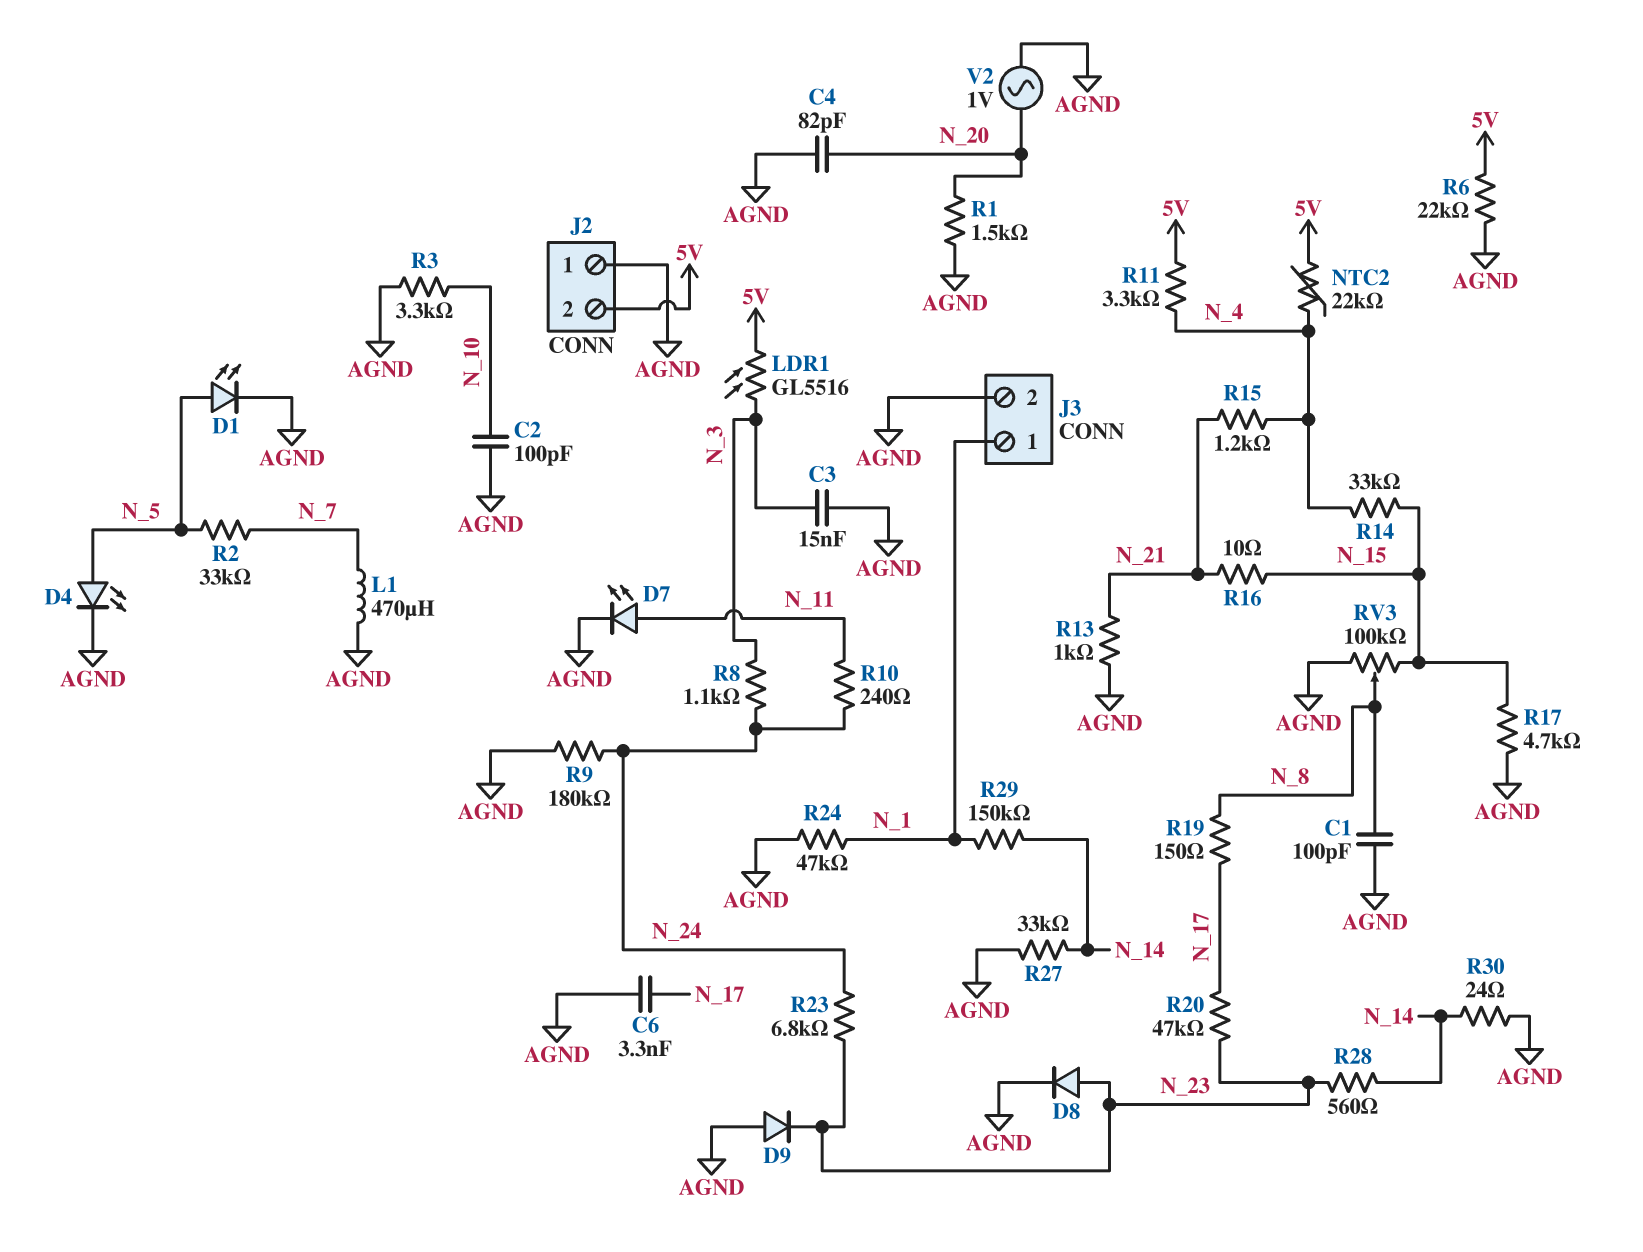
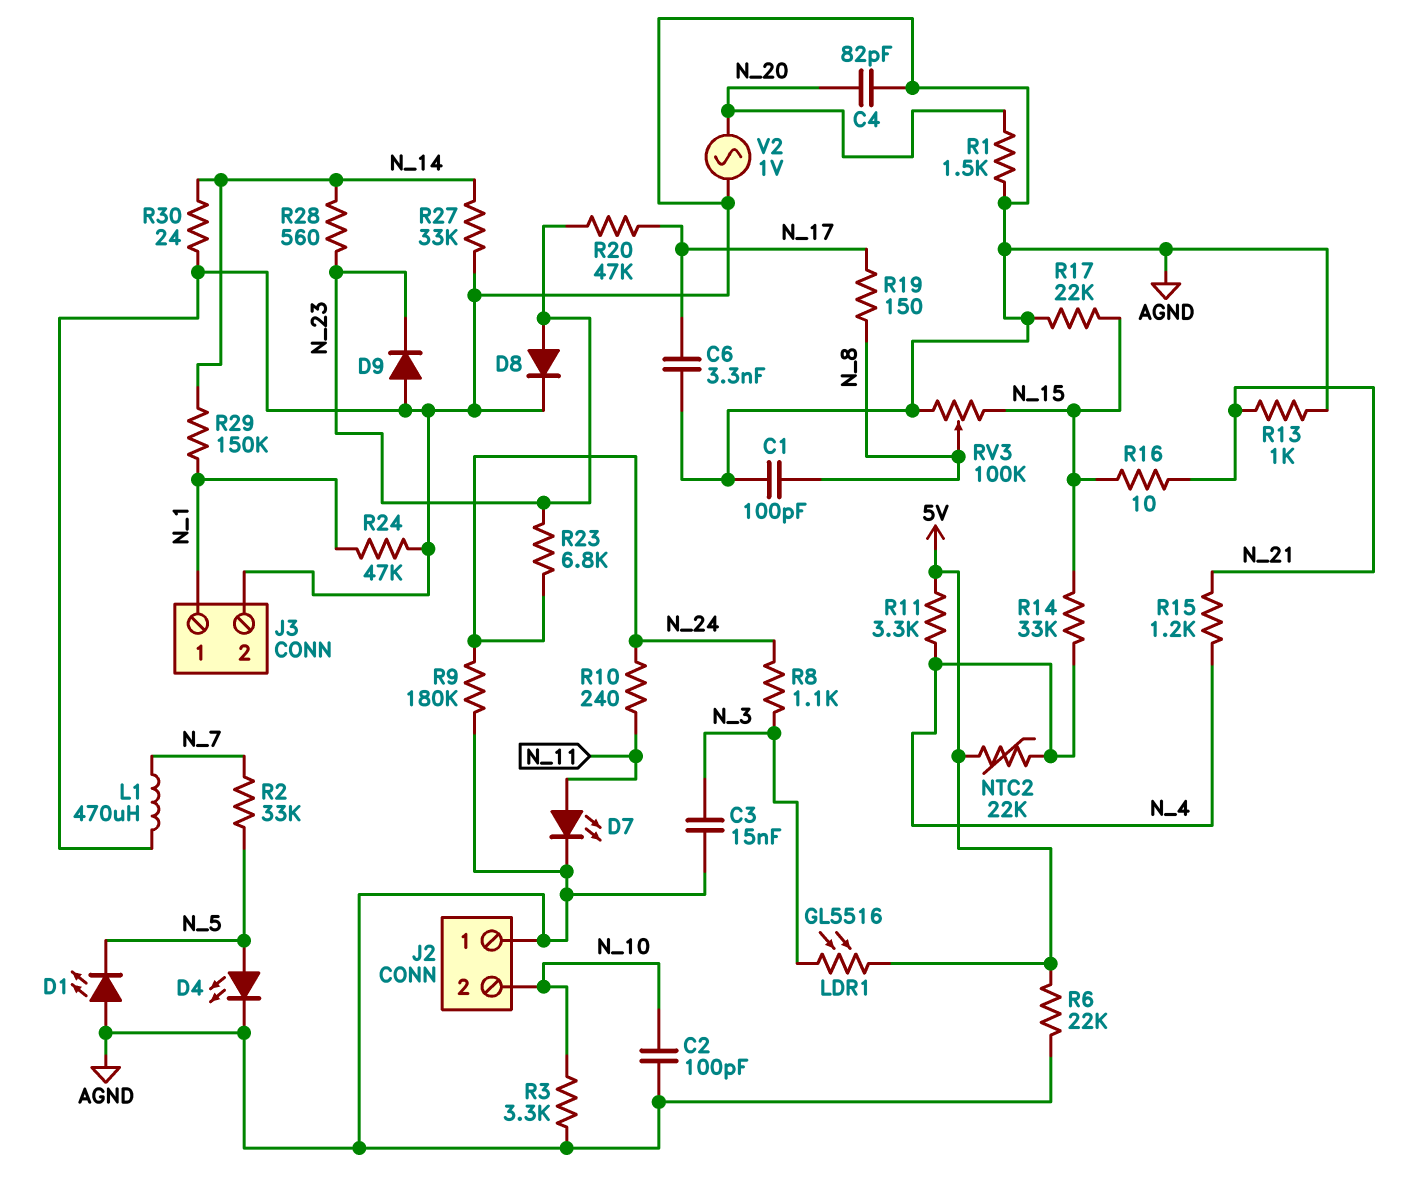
D1: LED (A N_5, K AGND) -> LED (A AGND, K N_5)
J2 pin 2: 5V -> N_10
R17: 4.7k (AGND, N_15) -> 22k (AGND, N_15)

